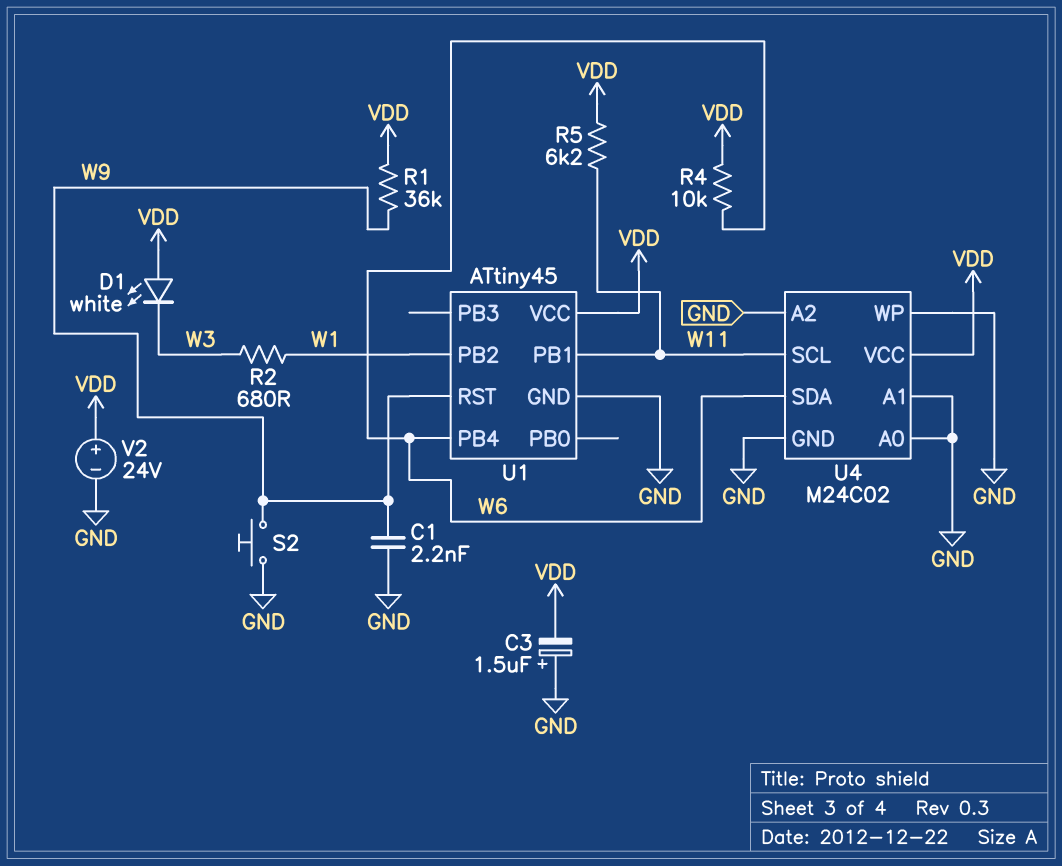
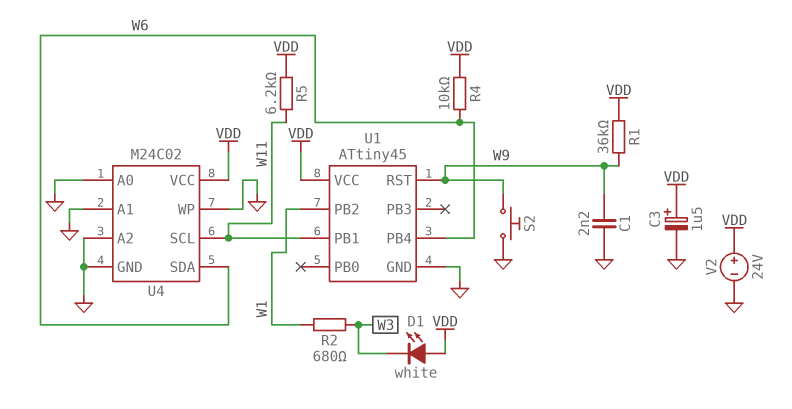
C3: 1.5uF (plus GND, minus VDD) -> 1.5uF (plus VDD, minus GND)

